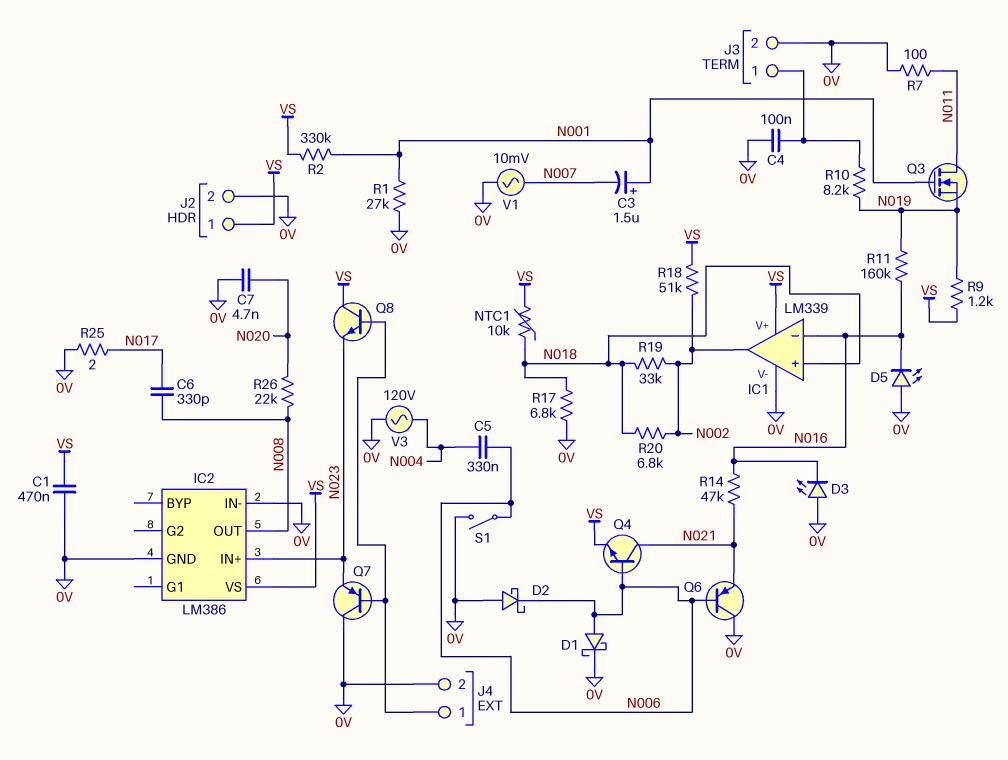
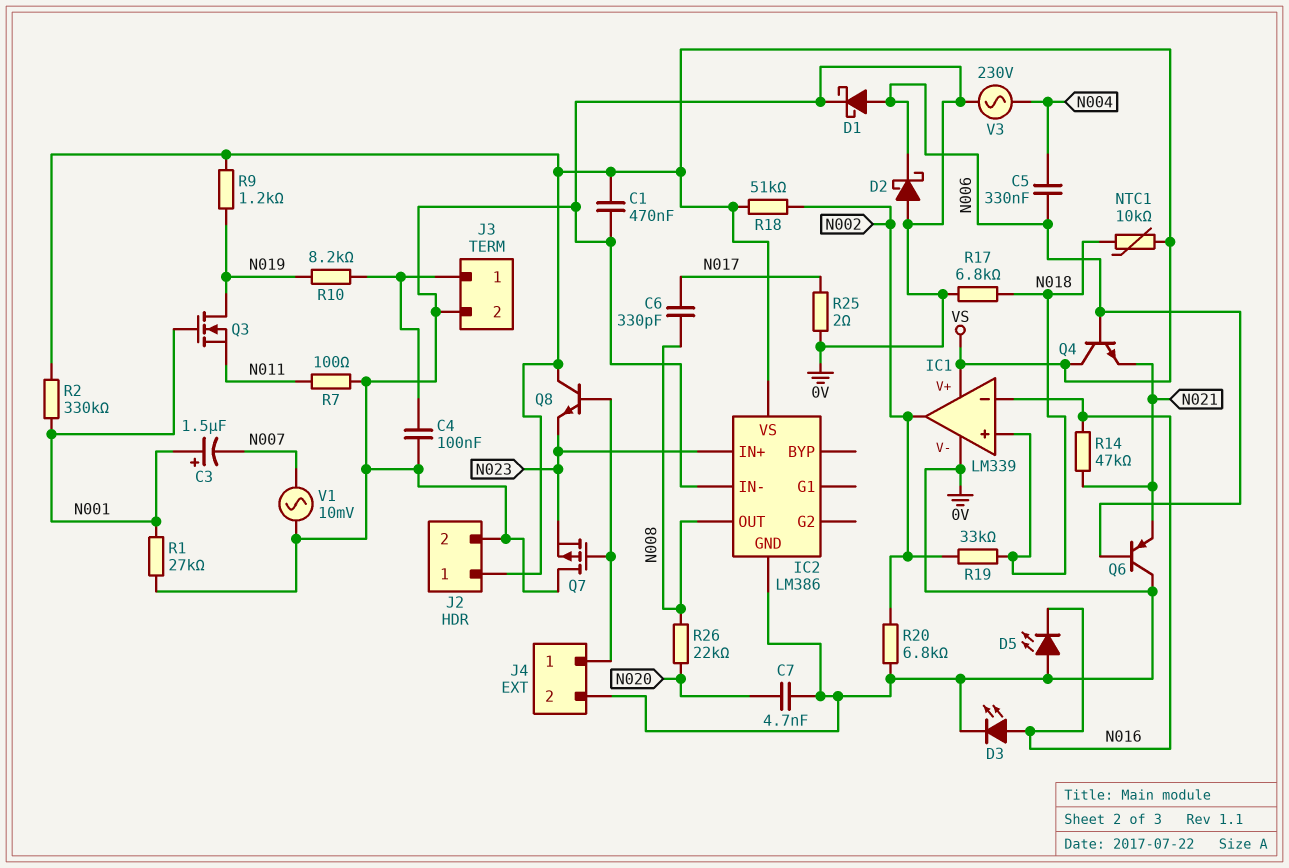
D3: LED (A 0V, K N016) -> LED (A N016, K 0V)
Q3: NMOS (G N001, D N011, S N019) -> NMOS (G N001, D N019, S N011)
Q4: NPN (B N006, C N021, E VS) -> NPN (B N006, C VS, E N021)
Q7: PNP (B J4/1, C 0V, E N023) -> PMOS (G J4/1, D 0V, S N023)
R11: 160k (N016, N019) -> none
R20: 6.8k (N002, N018) -> 6.8k (0V, N002)
S1: switch (0V, N006) -> none
V3: AC 120V (0V, N004) -> AC 230V (0V, N004)

